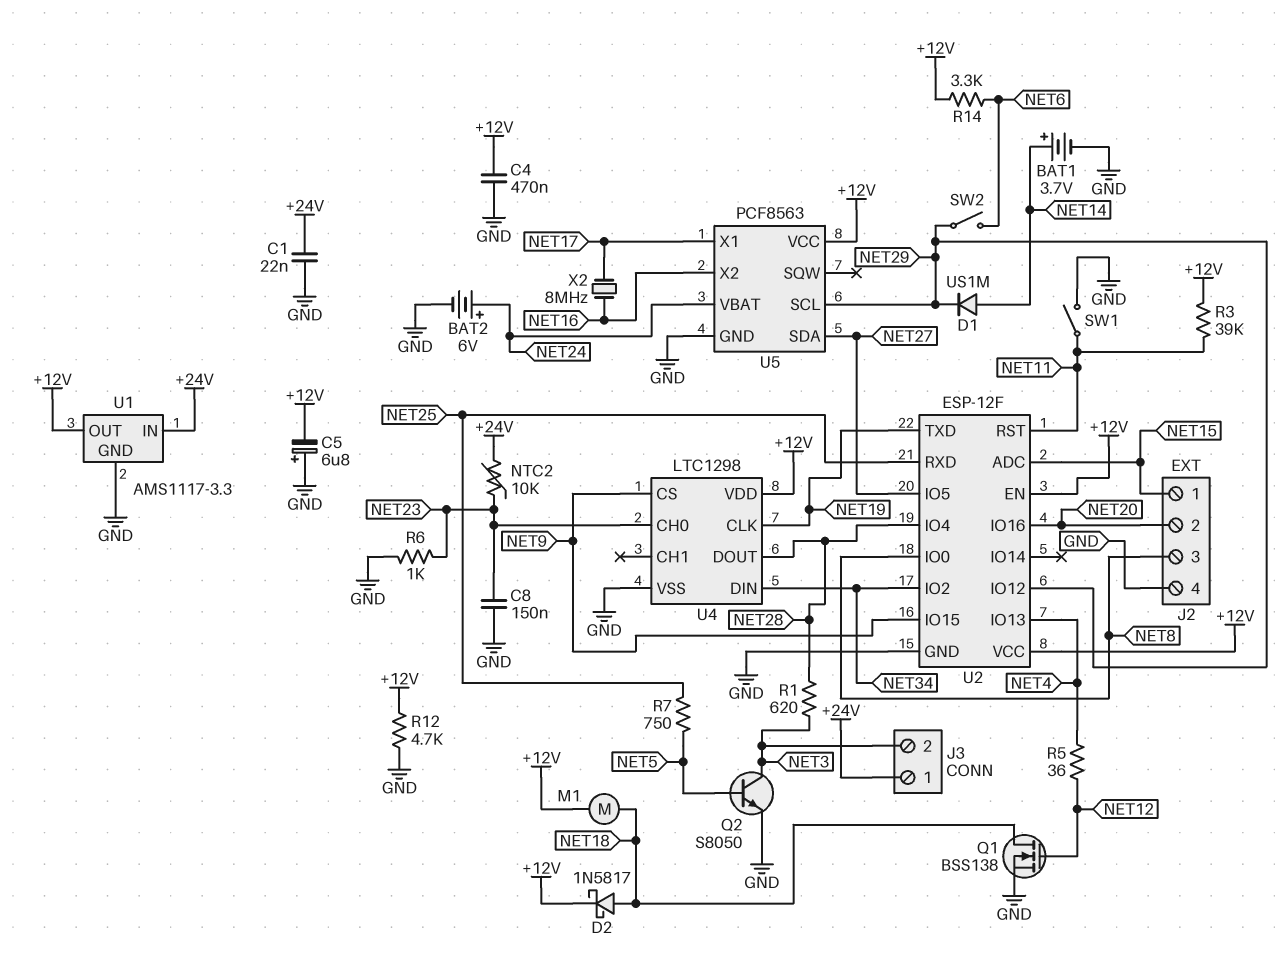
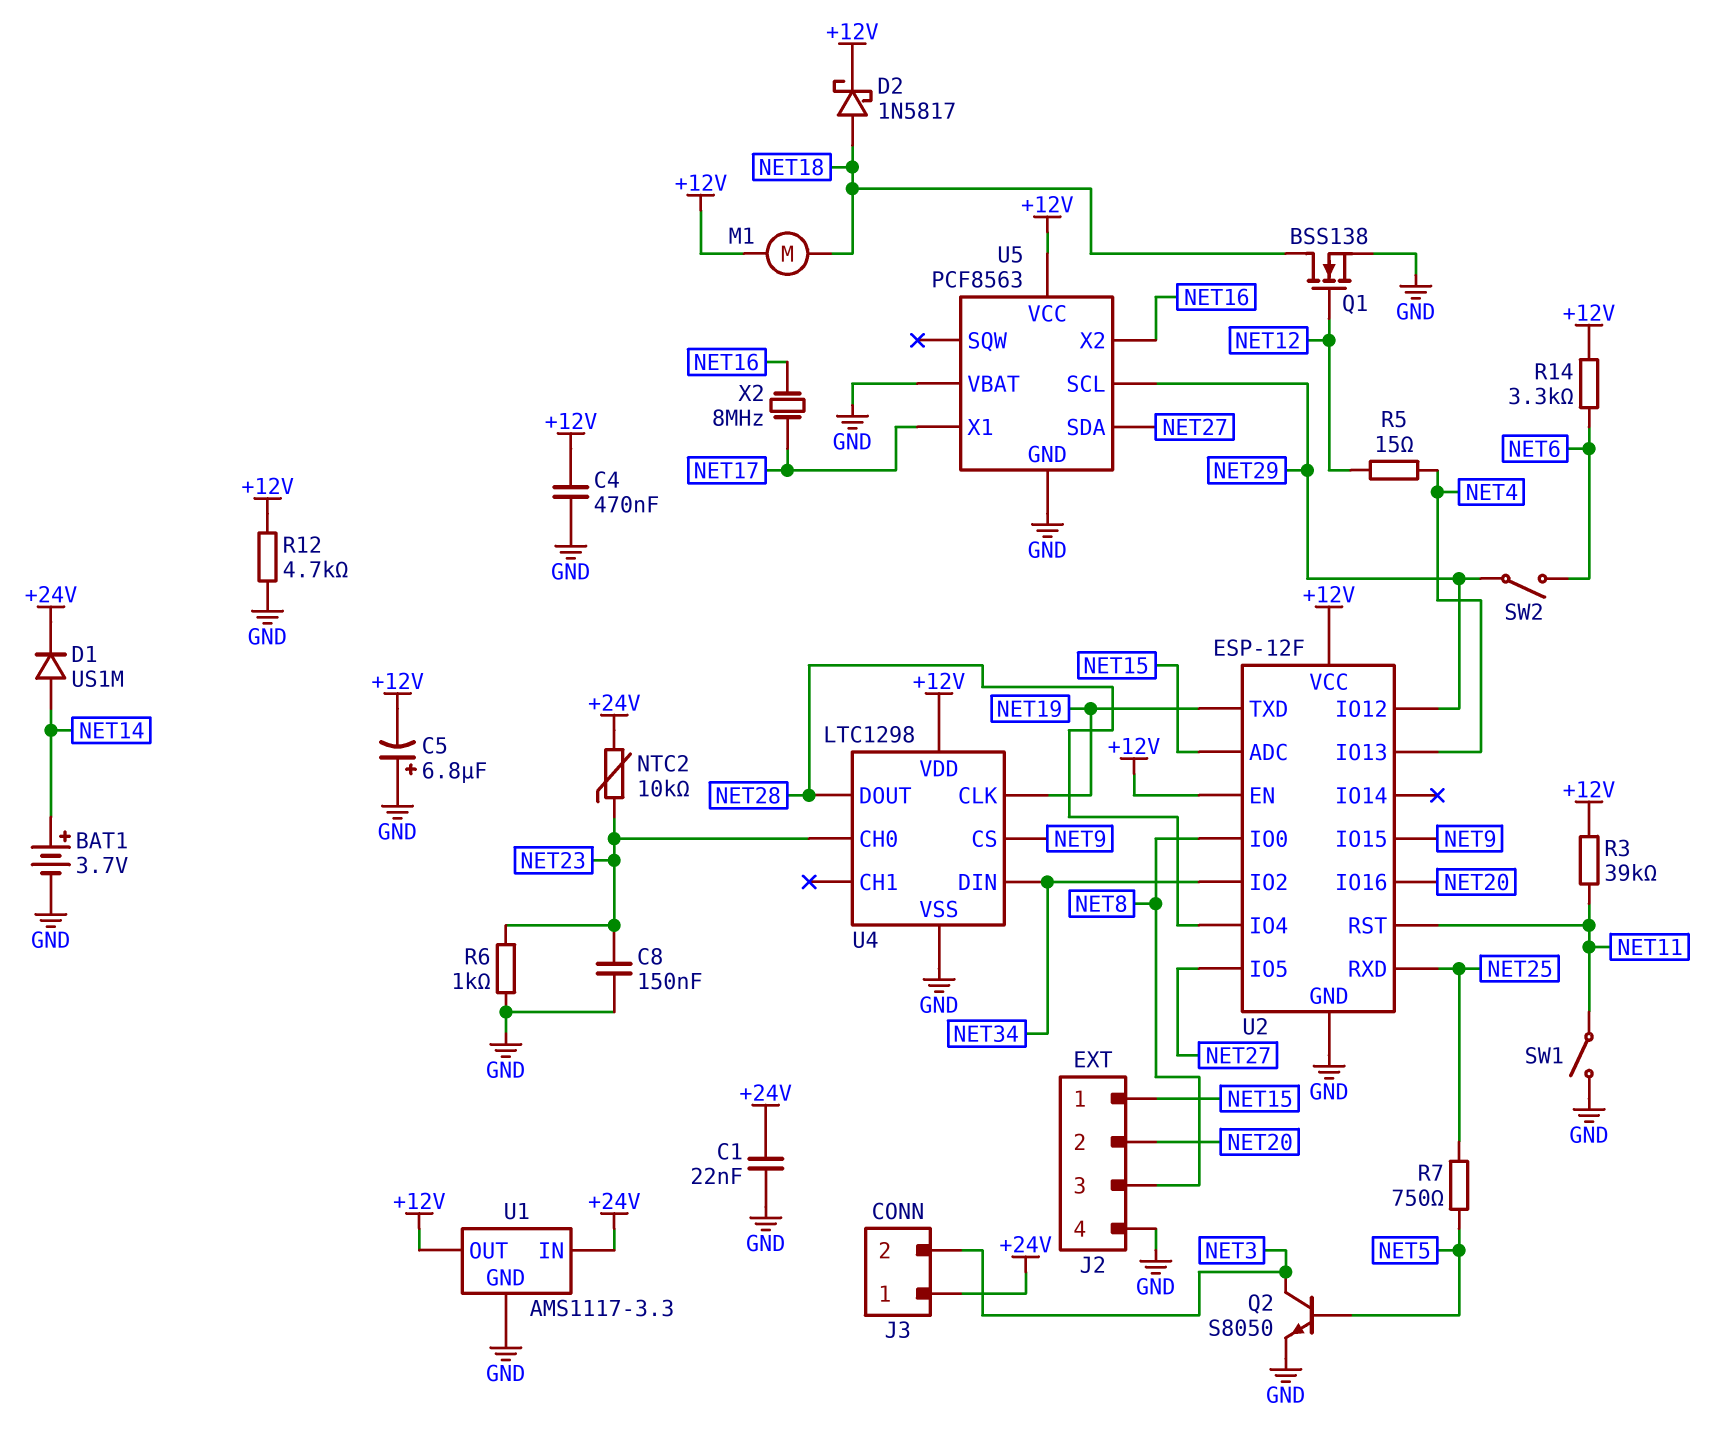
BAT2: 6V (plus NET24, minus GND) -> none
D1: diode US1M (A NET14, K NET29) -> diode US1M (A NET14, K +24V)
R1: 620 (NET3, NET28) -> none
R5: 36 (NET4, NET12) -> 15 (NET4, NET12)
U5 pin VBAT: NET24 -> GND

